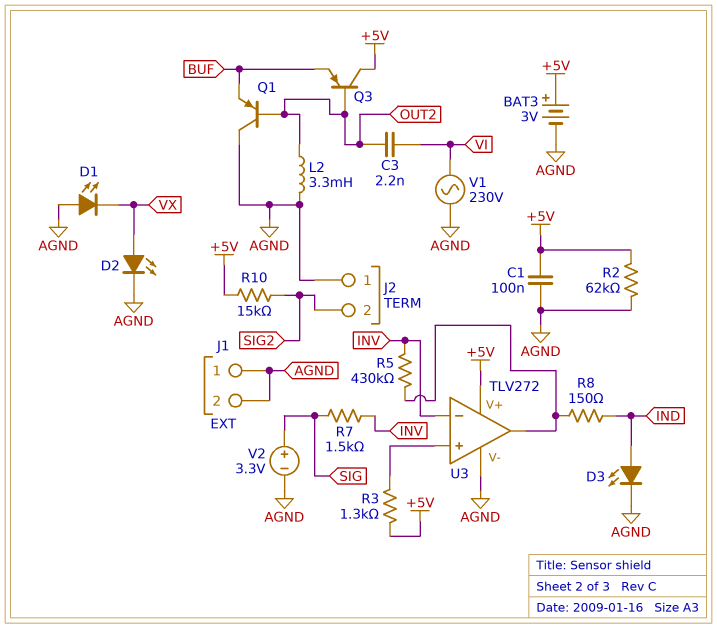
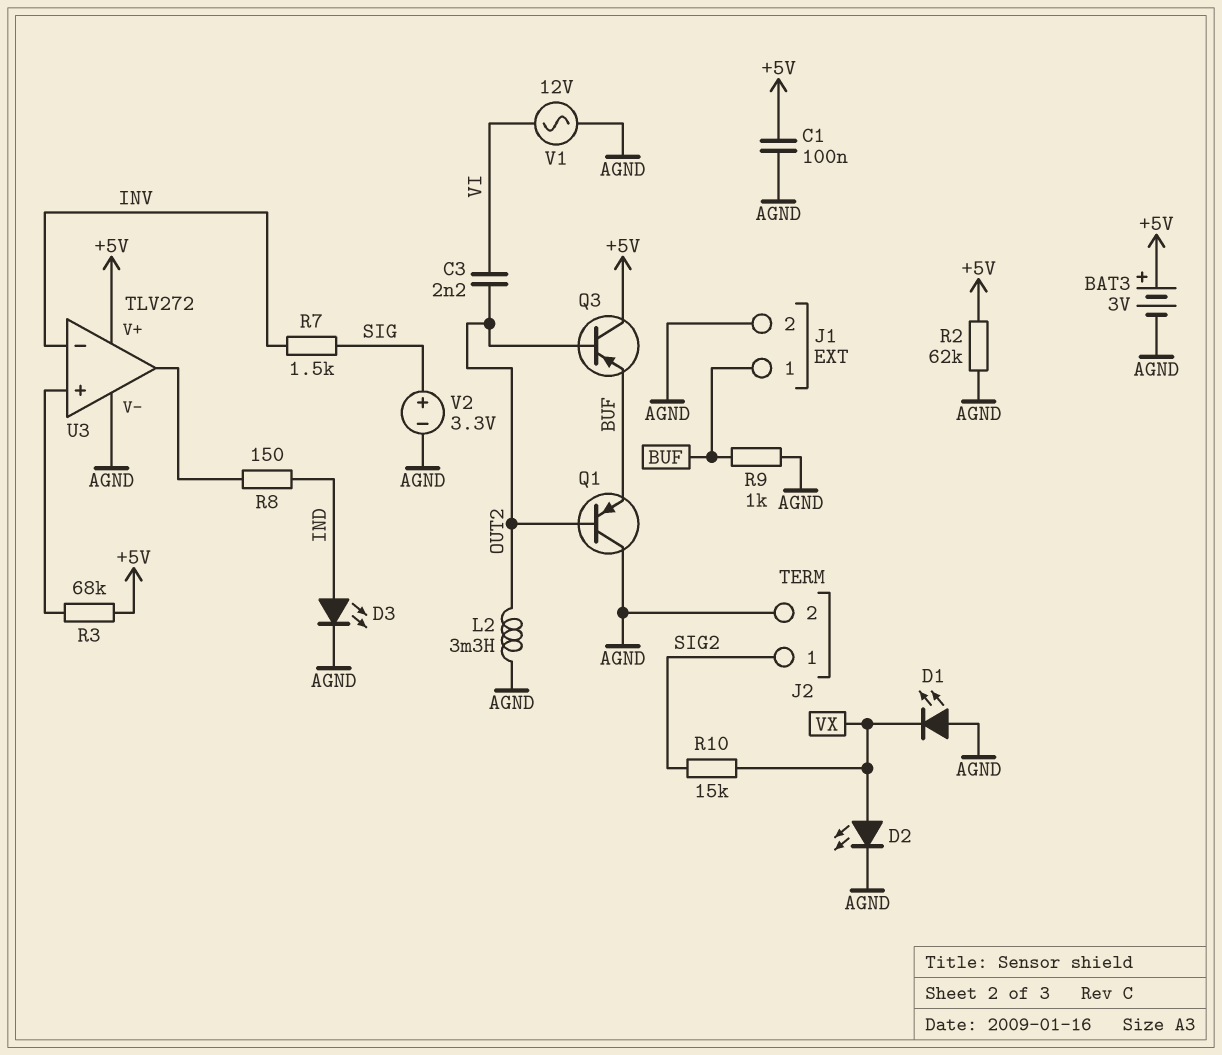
J1 pin 1: AGND -> BUF
J2 pin 1: AGND -> SIG2
J2 pin 2: SIG2 -> AGND
R3: 1.3k (+5V, U3/in+) -> 68k (+5V, U3/in+)
R5: 430k (INV, U3/out) -> none
R9: none -> 1k (AGND, BUF)
R10: 15k (+5V, SIG2) -> 15k (SIG2, VX)
V1: AC 230V (AGND, VI) -> AC 12V (AGND, VI)

